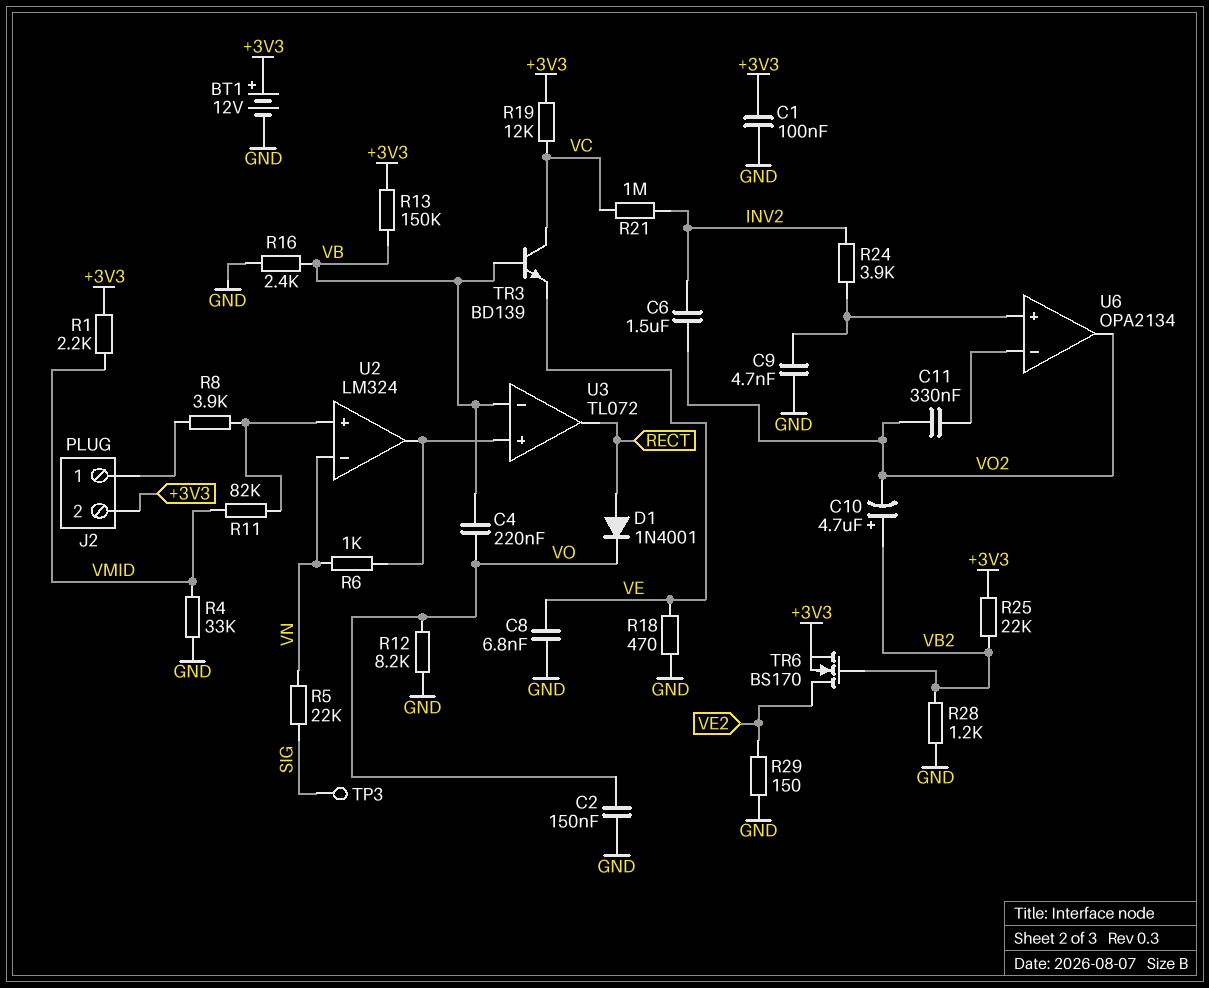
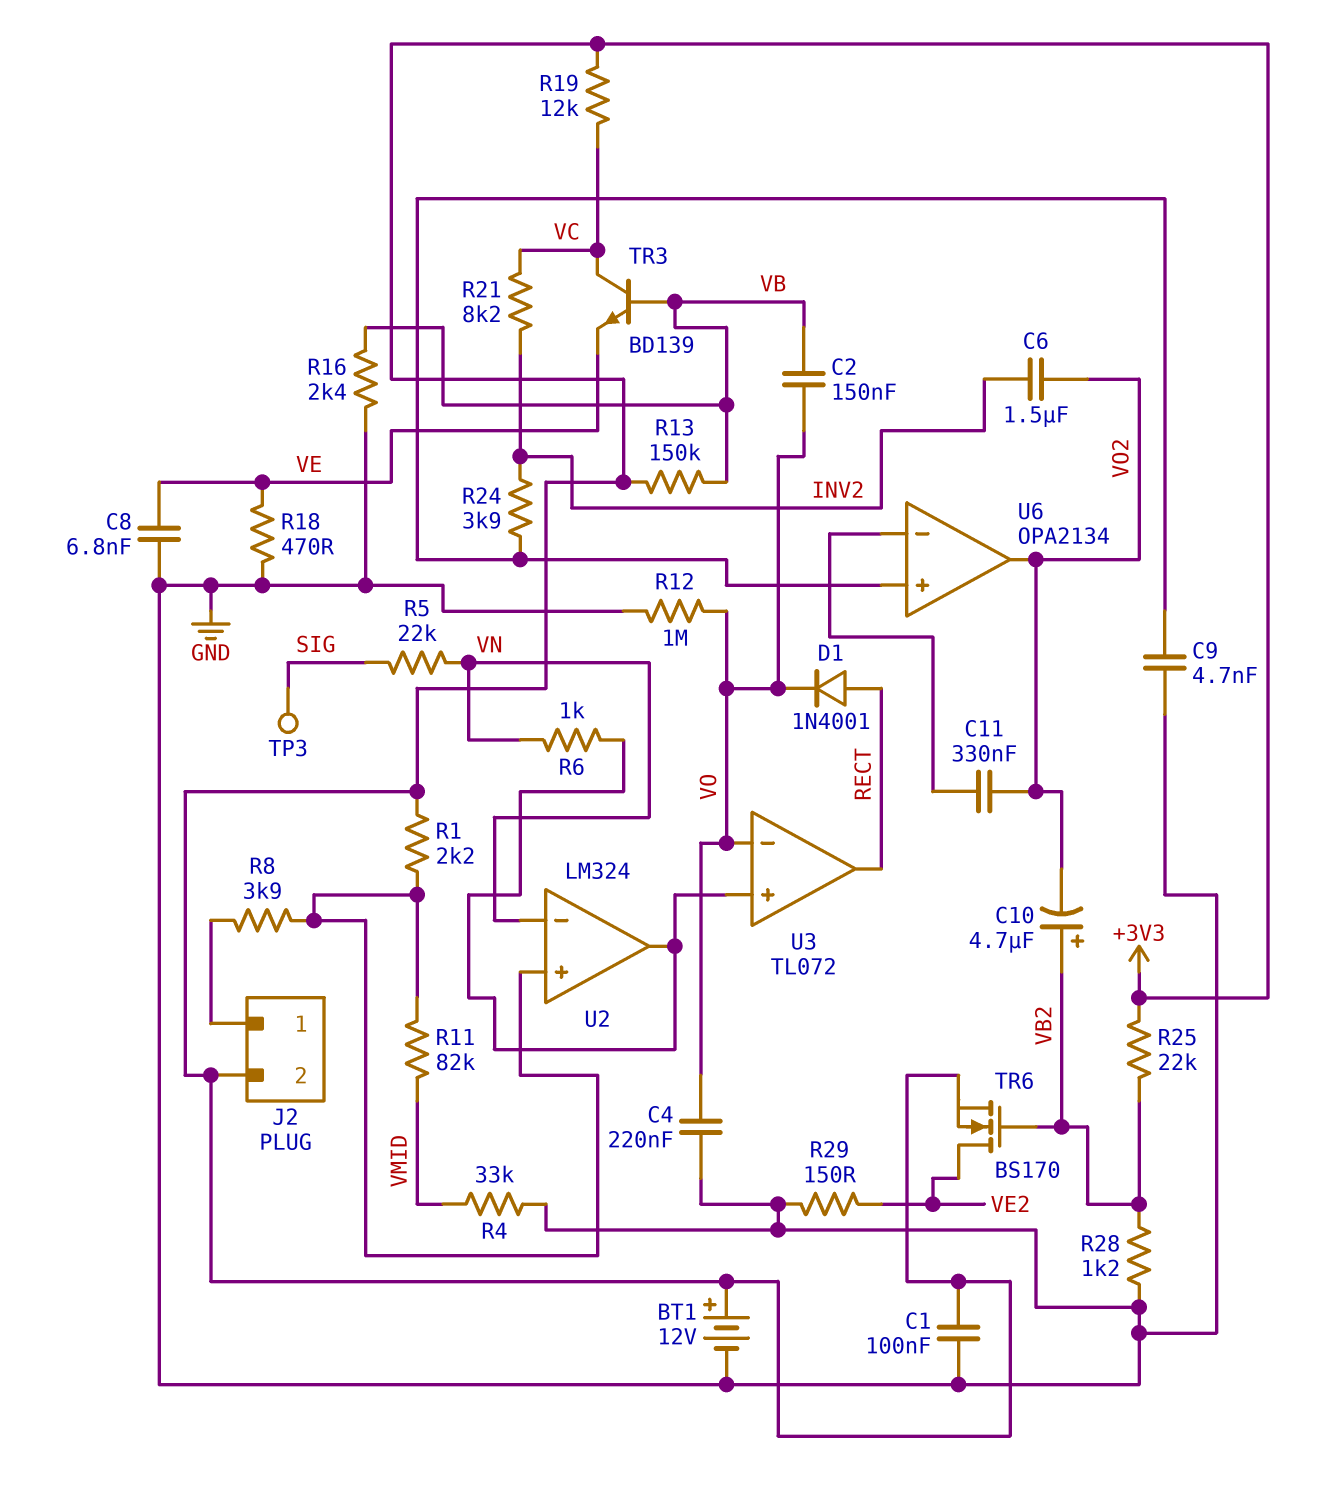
C2: 150nF (GND, VO) -> 150nF (VB, VO)
C4: 220nF (VB, VO) -> 220nF (GND, VO)
R1: 2.2k (+3V3, VMID) -> 2.2k (+3V3, U2/in+)
R12: 8.2k (GND, VO) -> 1M (GND, VO)
R21: 1M (INV2, VC) -> 8.2k (INV2, VC)
U3 pin in-: VB -> VO

